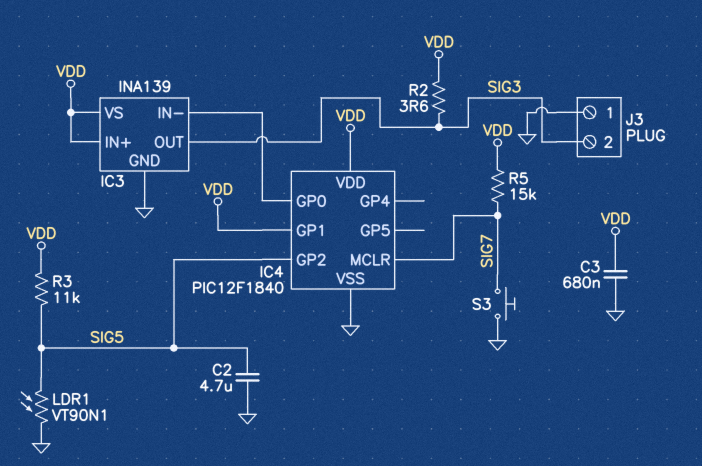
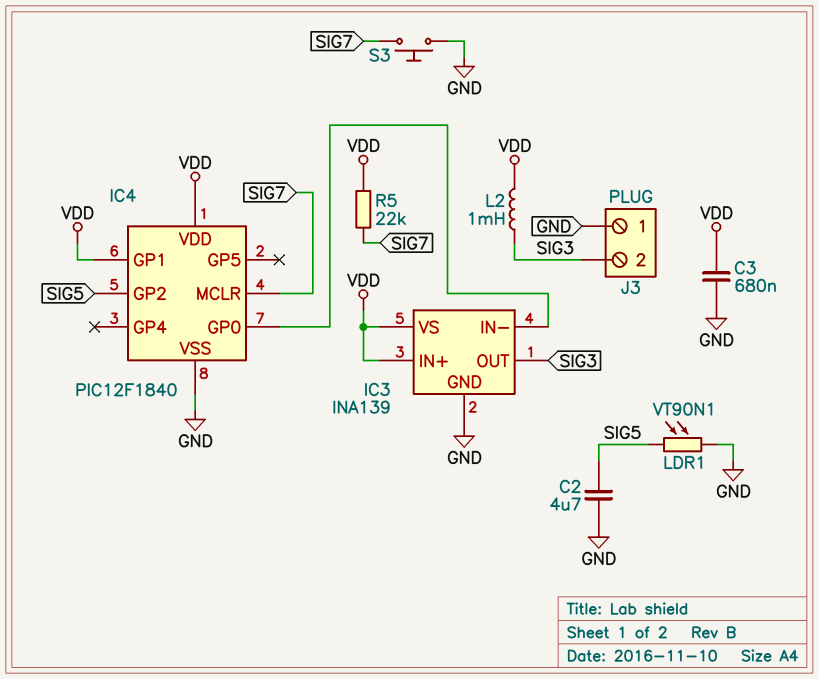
L2: none -> 1mH (SIG3, VDD)
R2: 3.6 (SIG3, VDD) -> none
R3: 11k (SIG5, VDD) -> none
R5: 15k (SIG7, VDD) -> 22k (SIG7, VDD)

